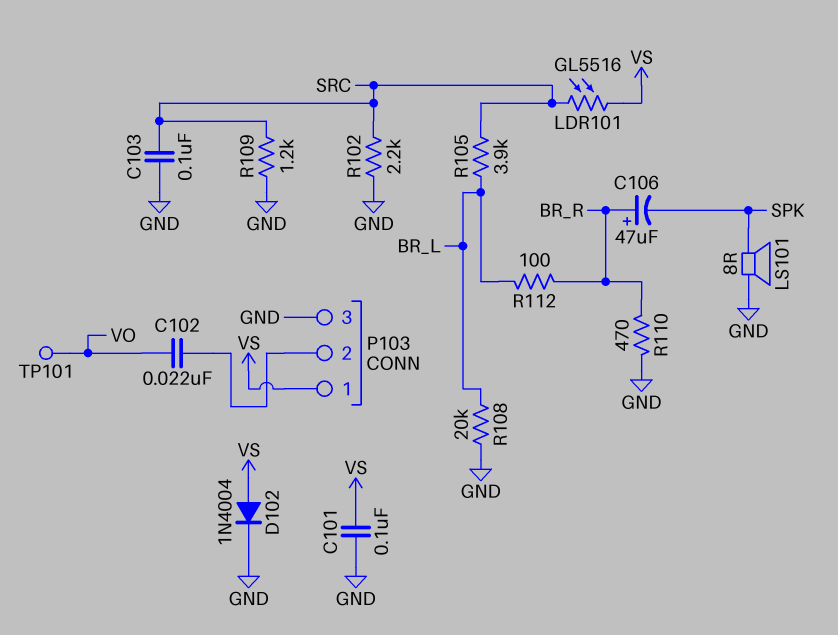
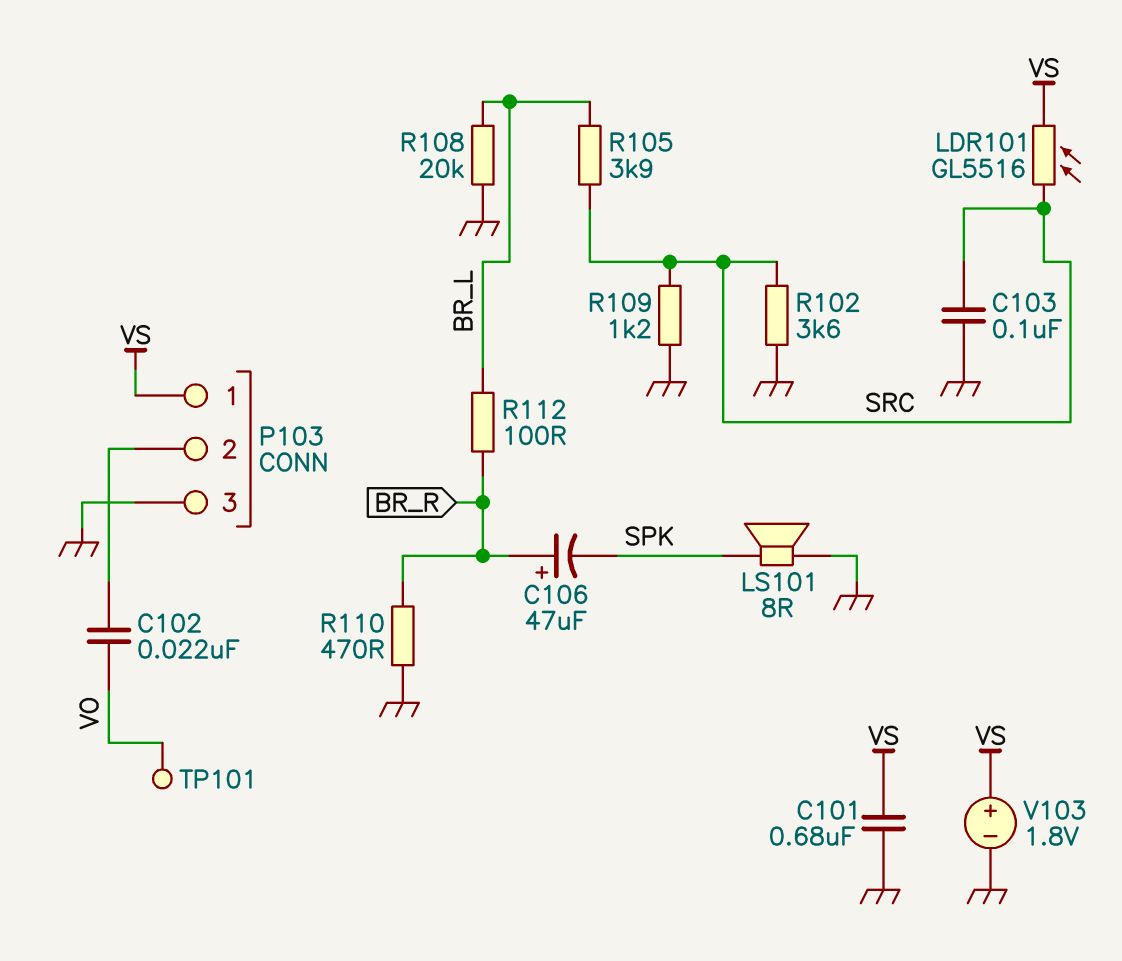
C101: 100nF (GND, VS) -> 680nF (GND, VS)
D102: diode 1N4004 (A VS, K GND) -> none
R102: 2.2k (GND, SRC) -> 3.6k (GND, SRC)
V103: none -> 1.8V (plus VS, minus GND)

